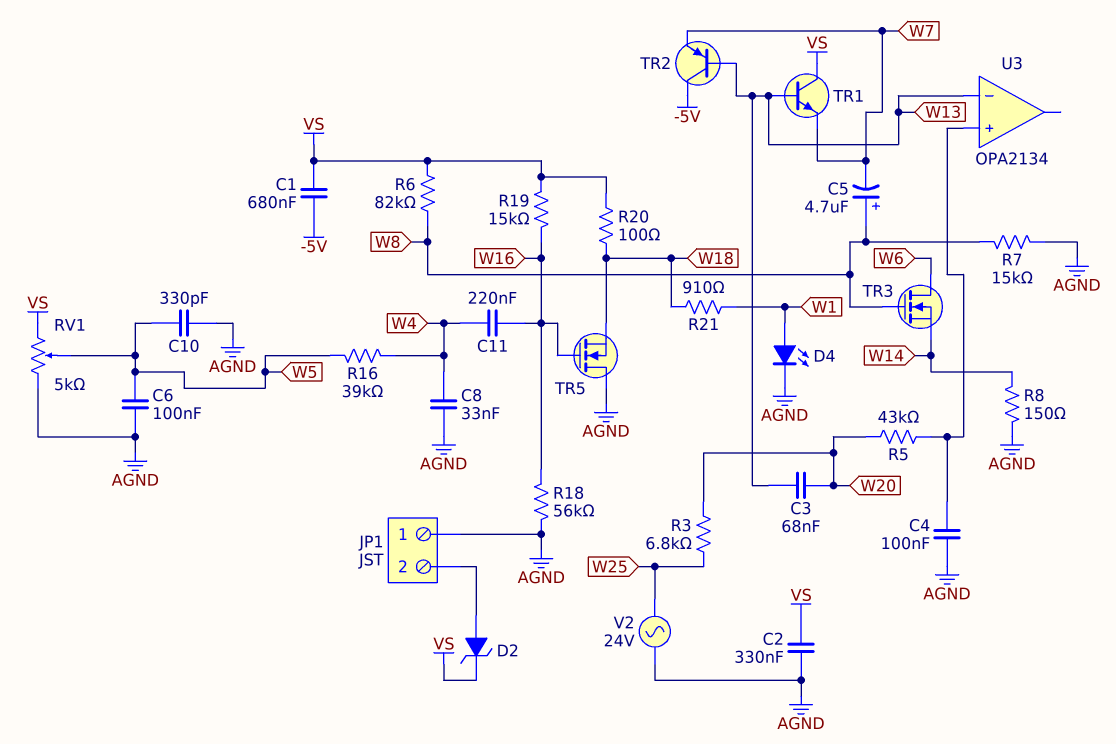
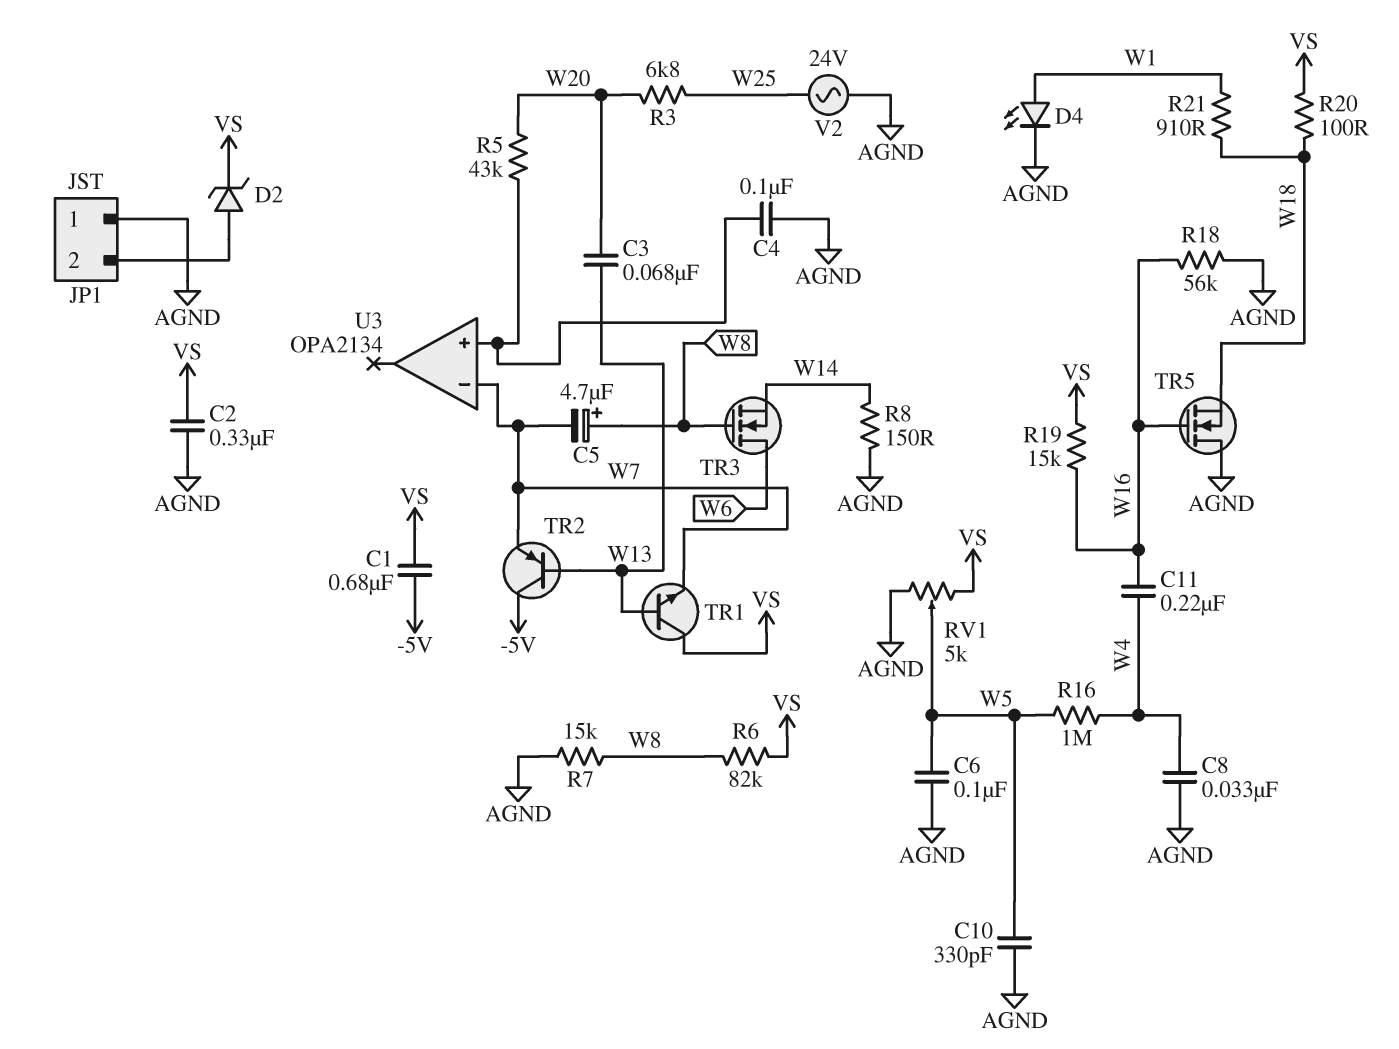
R16: 39k (W4, W5) -> 1M (W4, W5)
U3 pin in-: W13 -> W7

